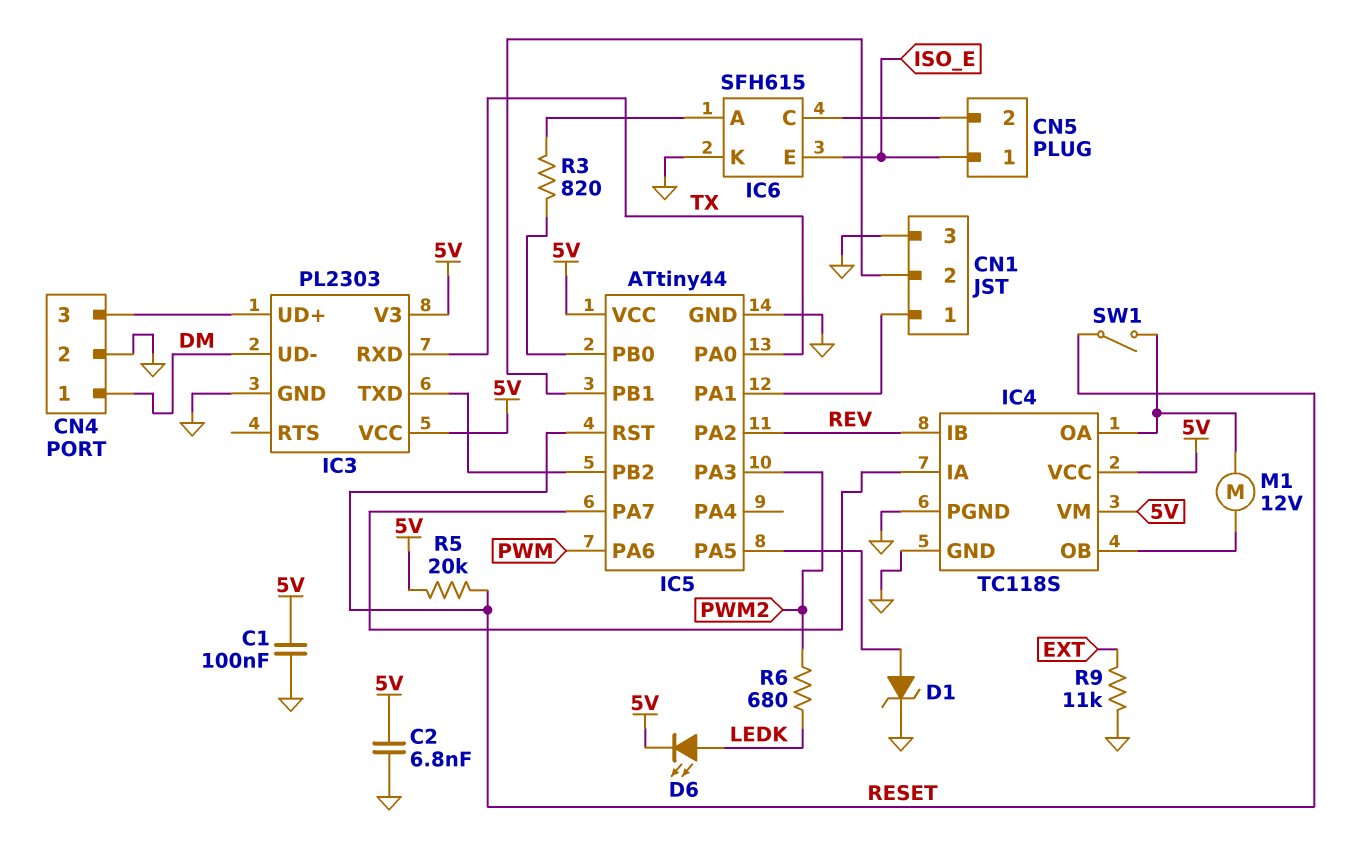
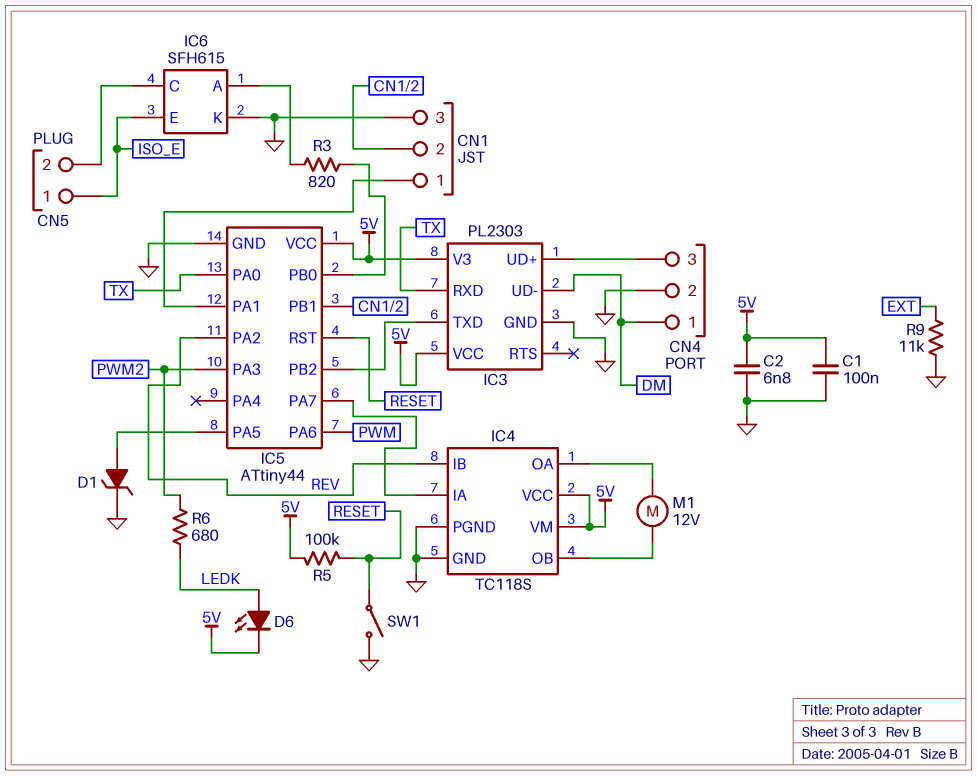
R5: 20k (5V, RESET) -> 100k (5V, RESET)
SW1: switch (IC4/OA, RESET) -> switch (GND, RESET)

